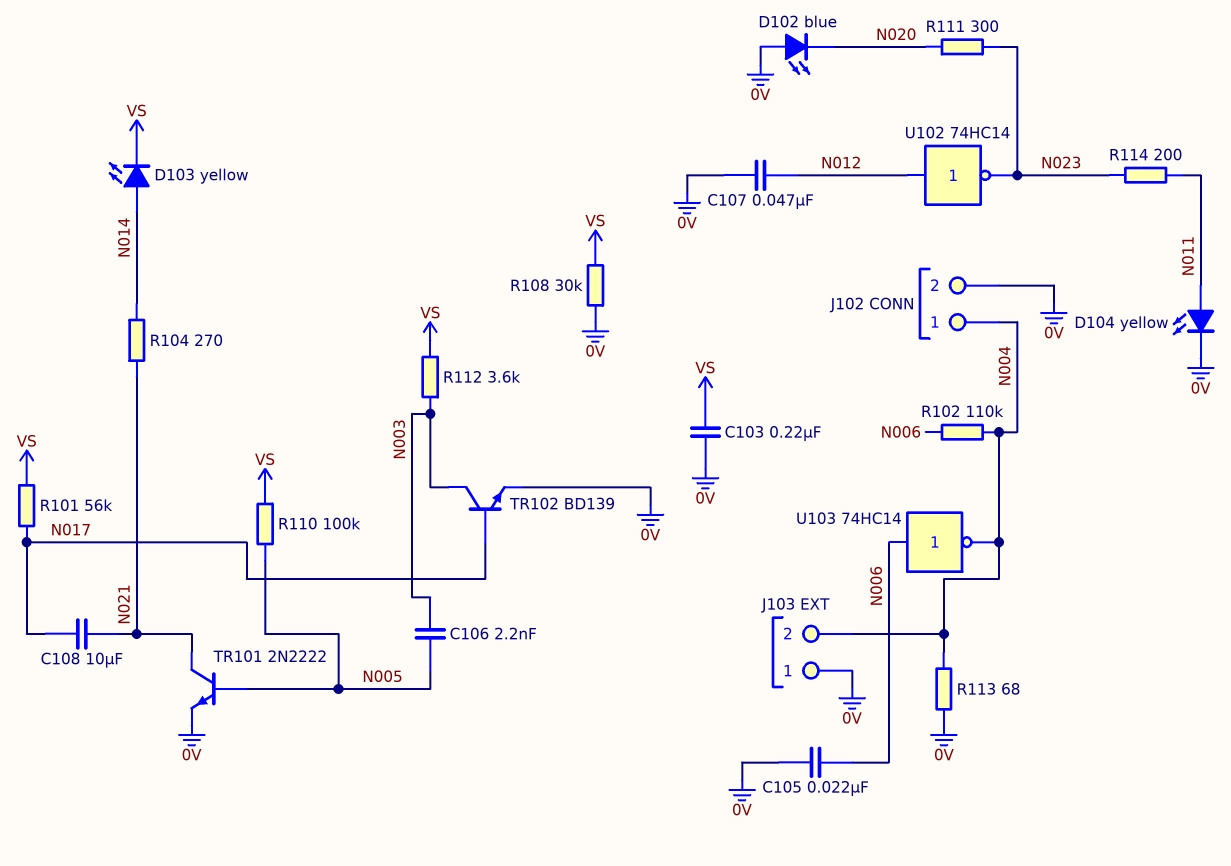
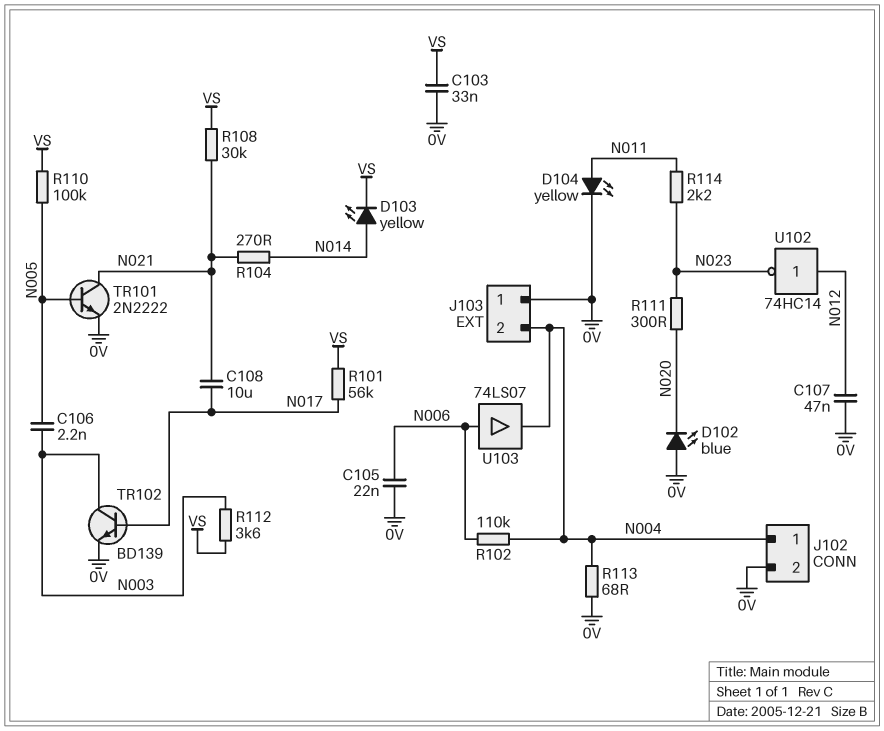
C103: 220nF (0V, VS) -> 33nF (0V, VS)
R108: 30k (0V, VS) -> 30k (N021, VS)
R114: 200 (N011, N023) -> 2.2k (N011, N023)
U103: NOT 74HC14 (in N006, out N004) -> buffer 74LS07 (in N006, out N004)

